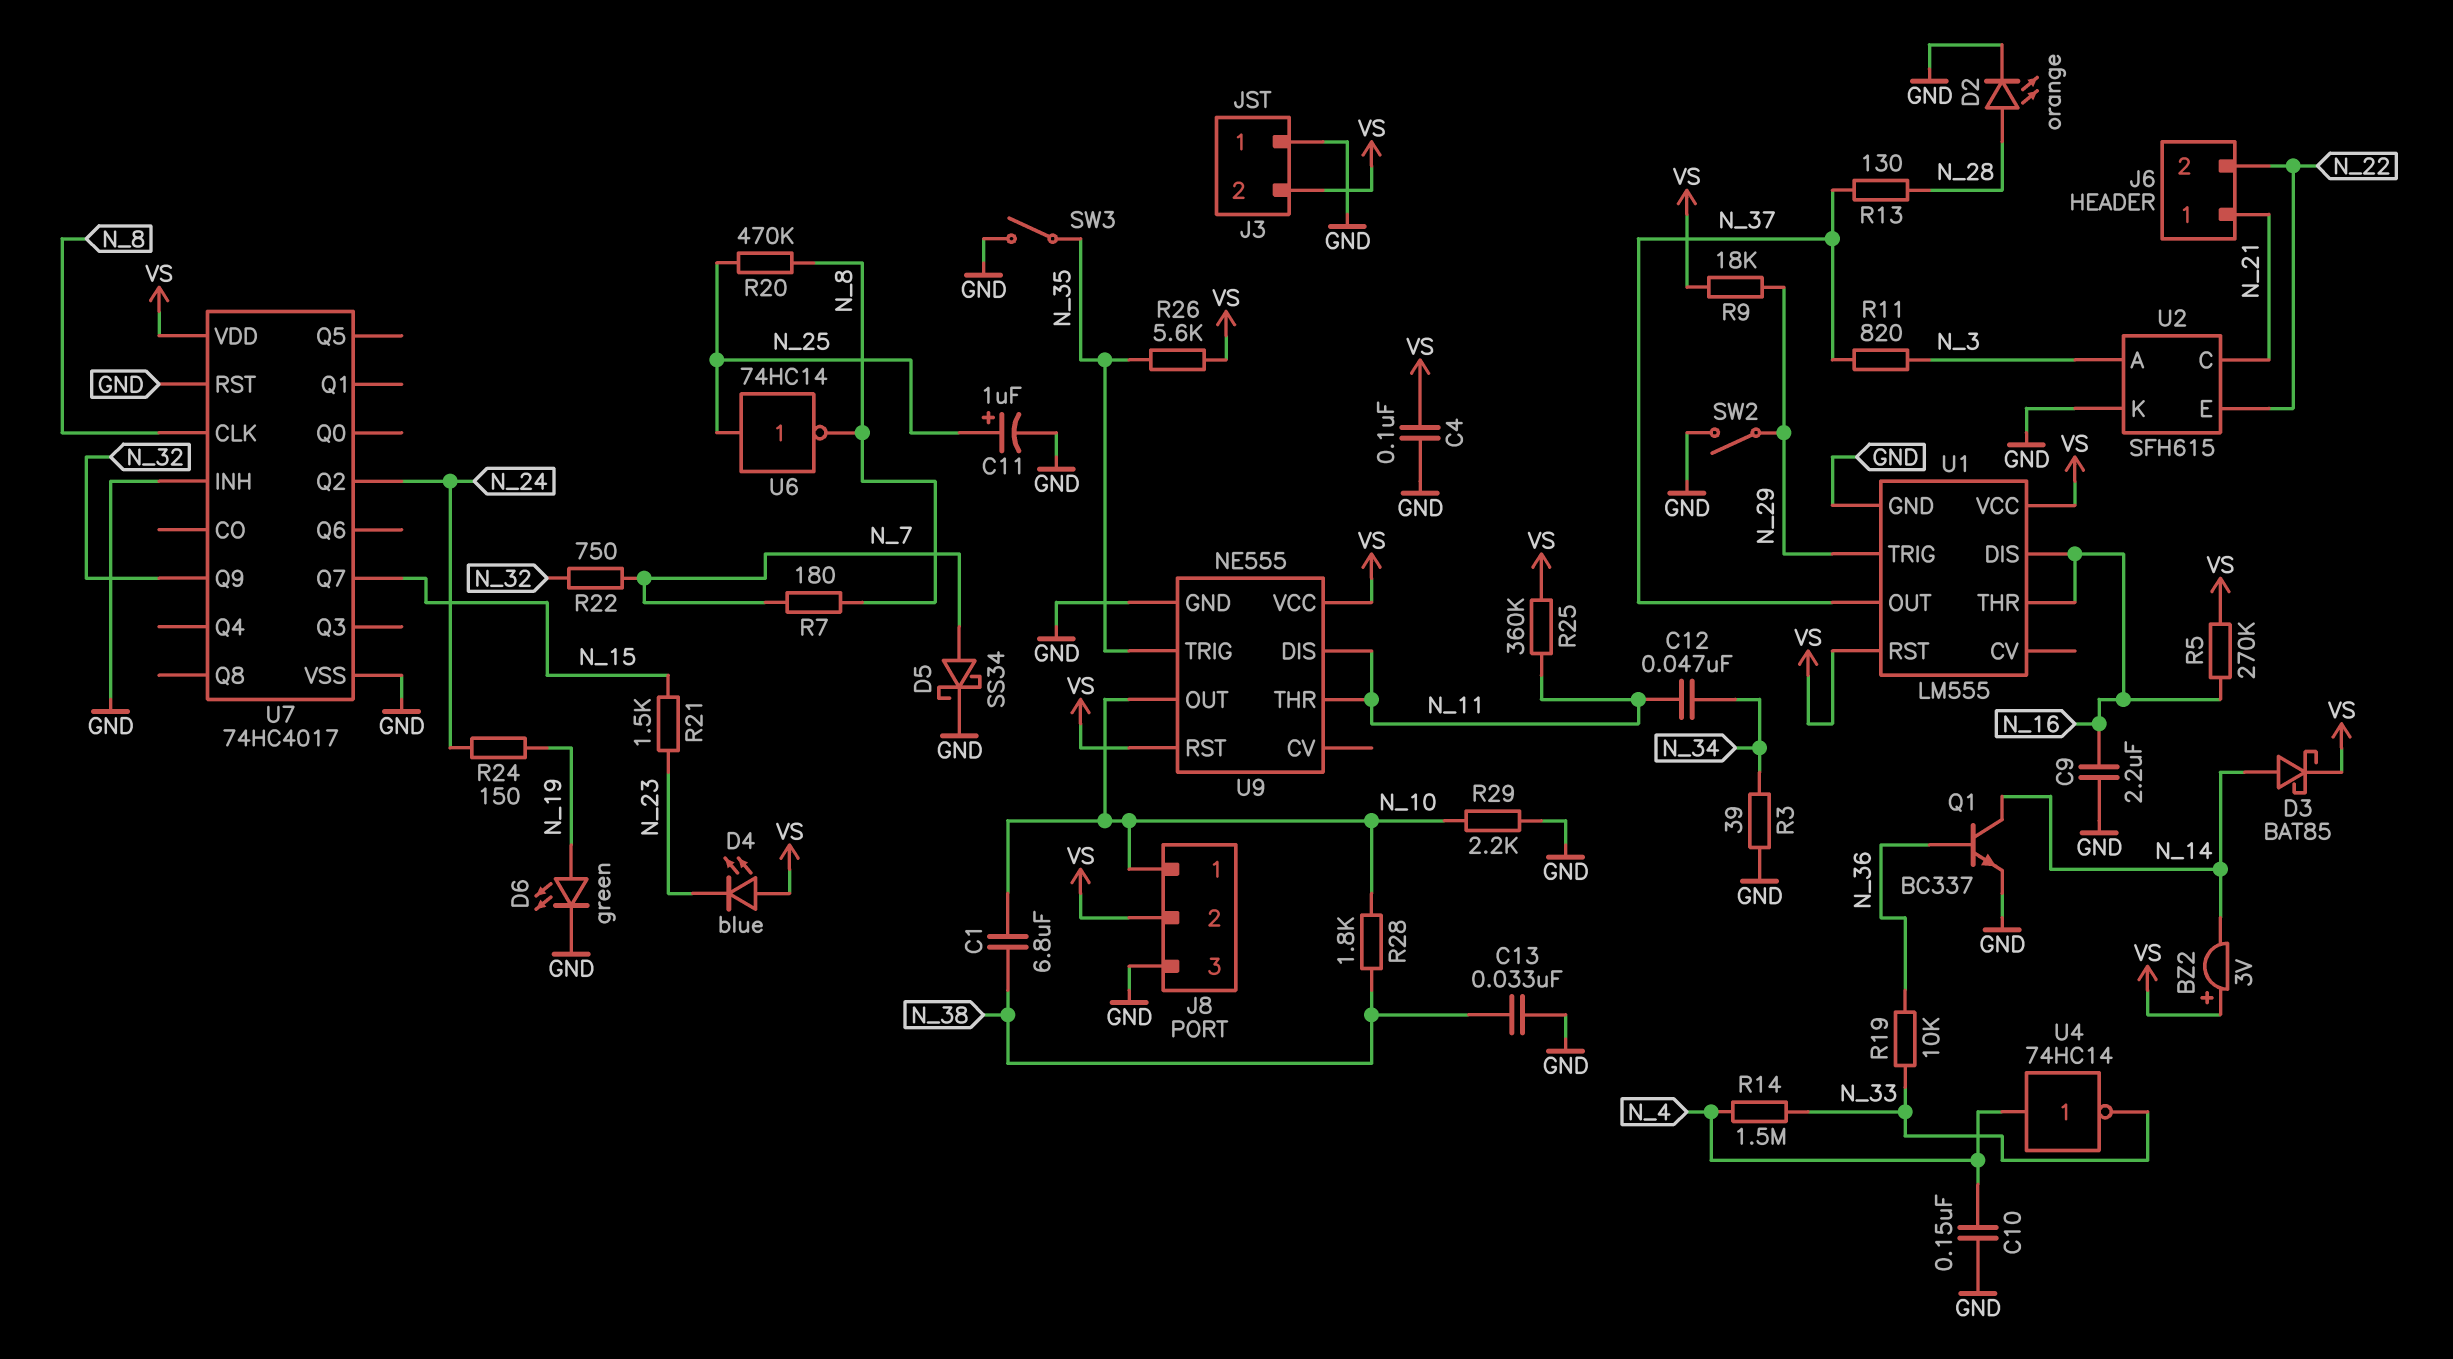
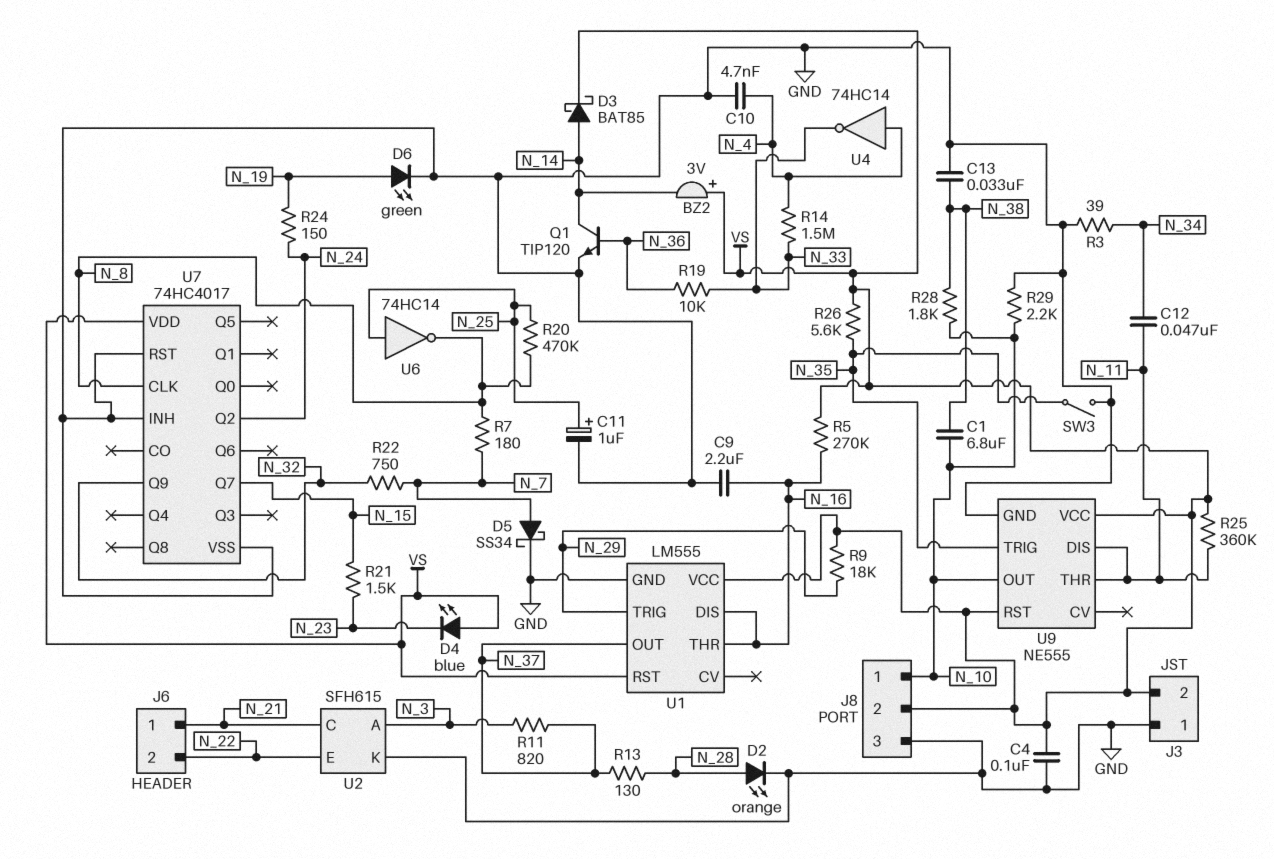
C10: 150nF (GND, N_4) -> 4.7nF (GND, N_4)
Q1: NPN BC337 (B N_36, C N_14, E GND) -> NPN TIP120 (B N_36, C N_14, E GND)
SW2: switch (GND, N_29) -> none

